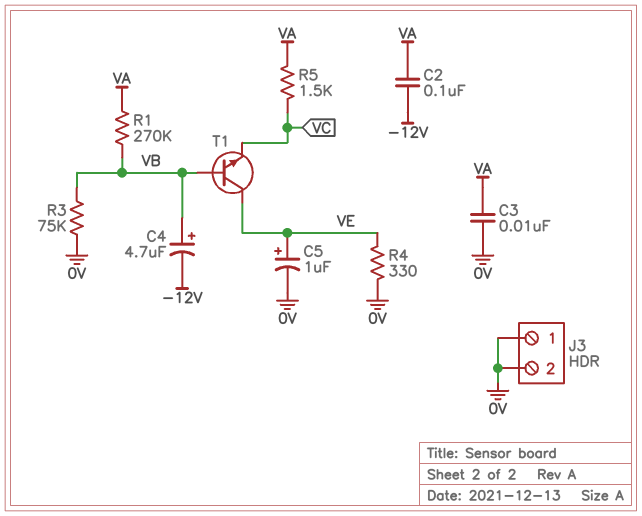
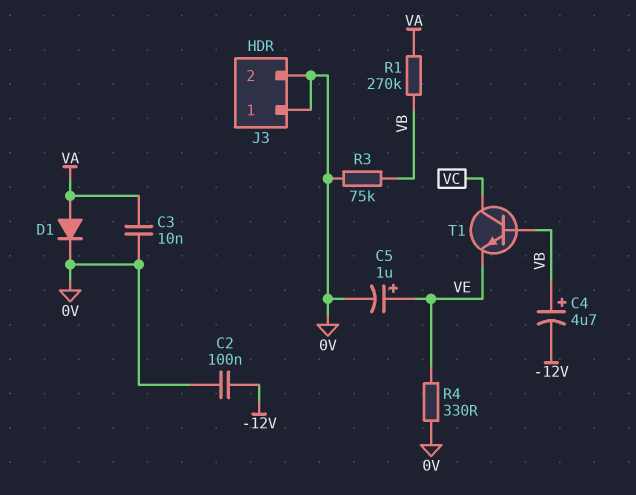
C2: 100nF (-12V, VA) -> 100nF (-12V, 0V)
D1: none -> diode (A VA, K 0V)
R5: 1.5k (VA, VC) -> none
T1: NPN (B VB, C VE, E VC) -> NPN (B VB, C VC, E VE)

